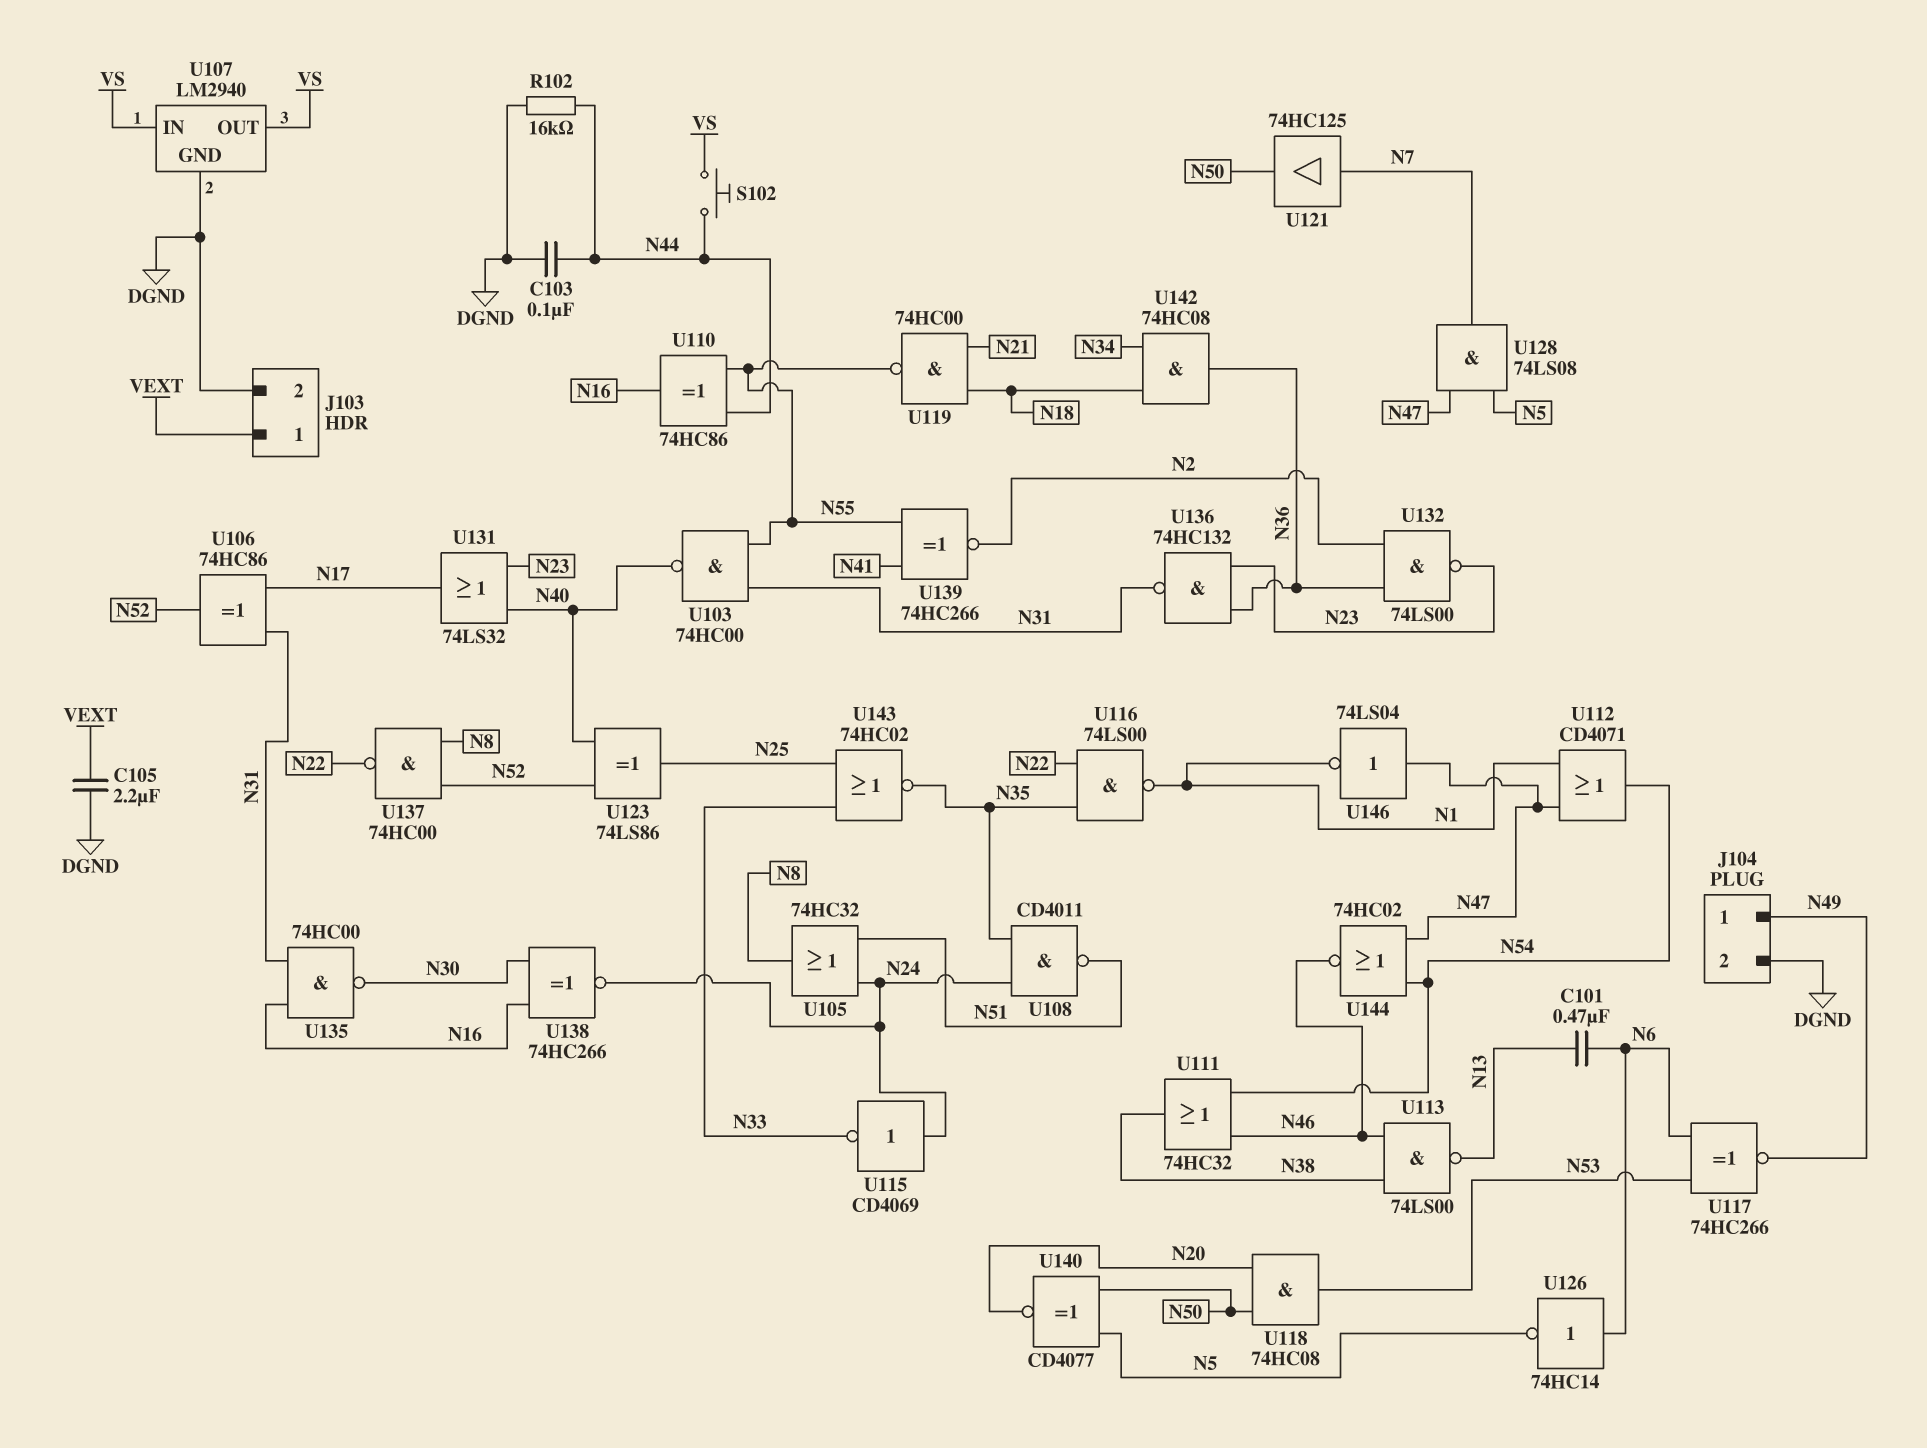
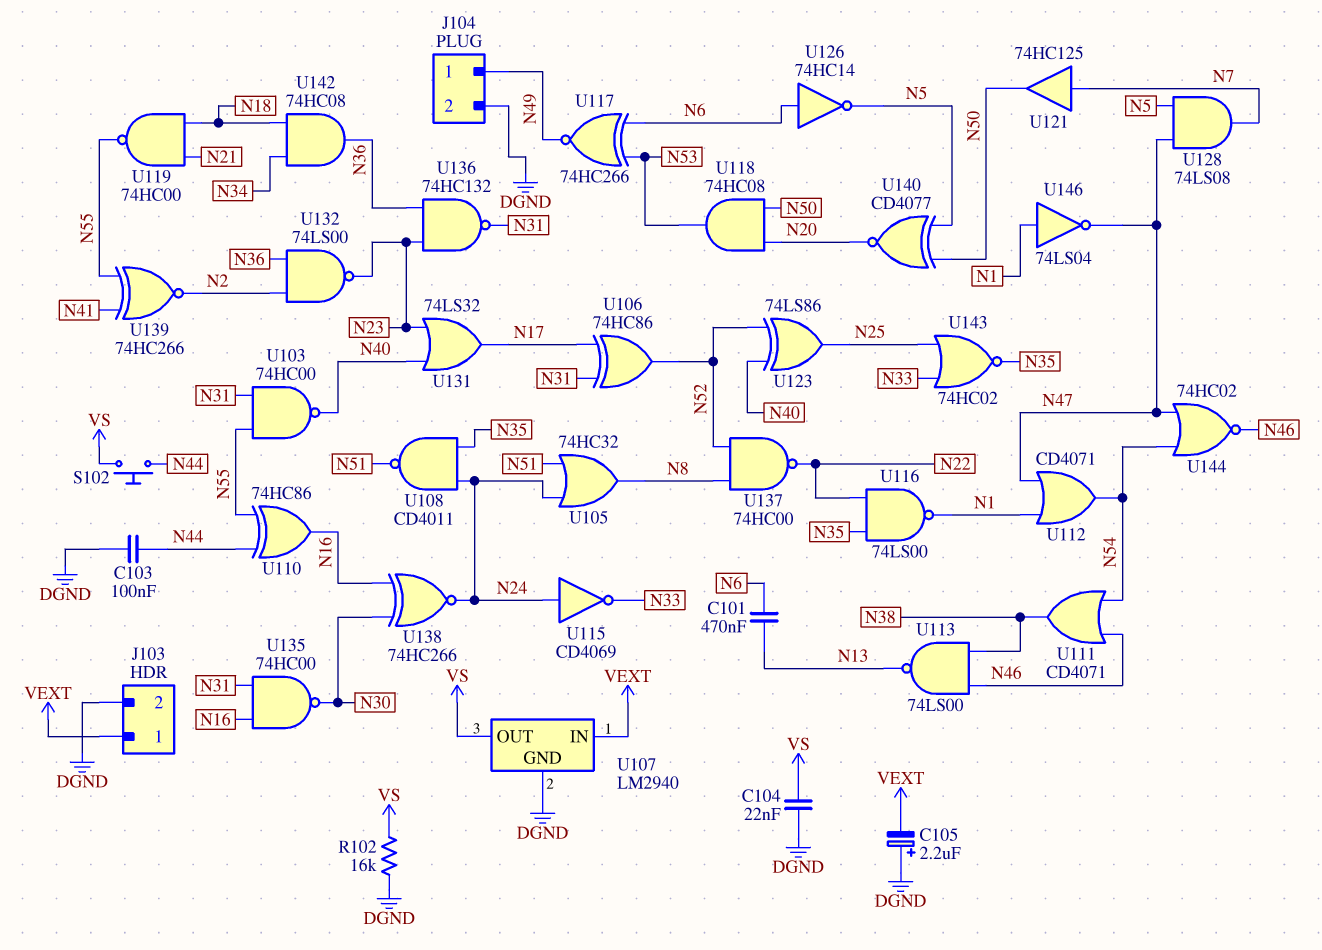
C104: none -> 22nF (DGND, VS)
C105: 2.2uF (DGND, VEXT) -> 2.2uF (plus DGND, minus VEXT)
R102: 16k (DGND, N44) -> 16k (DGND, VS)
U107 pin IN: VS -> VEXT
U111: OR 74HC32 (in N46, in N54, out N38) -> OR CD4071 (in N46, in N54, out N38)
U146: NOT 74LS04 (in N47, out N1) -> NOT 74LS04 (in N1, out N47)

